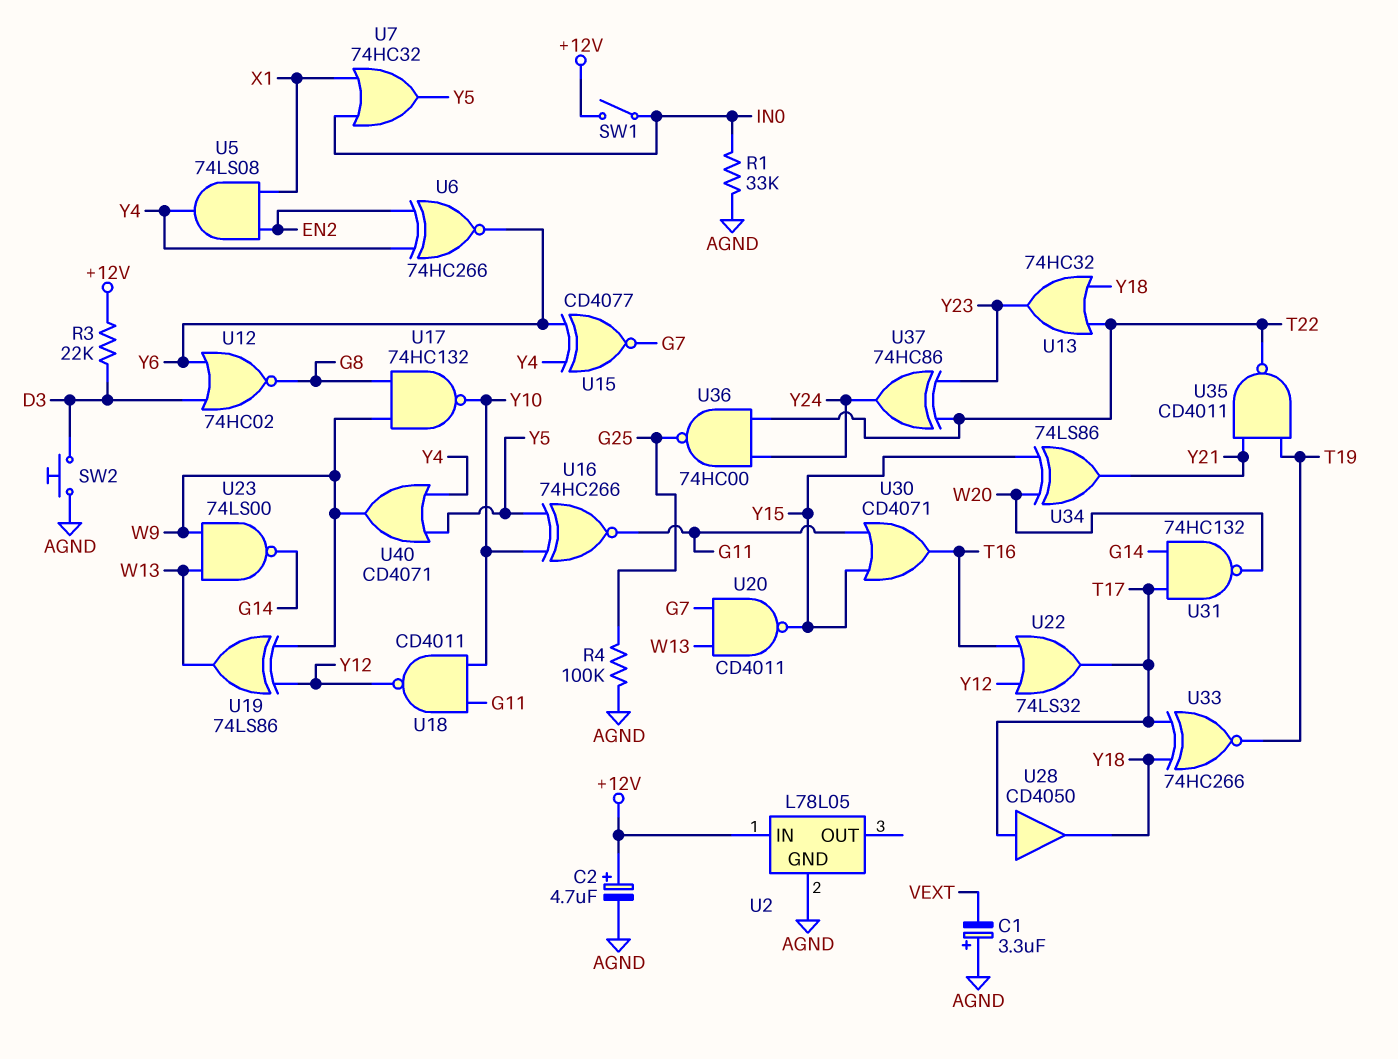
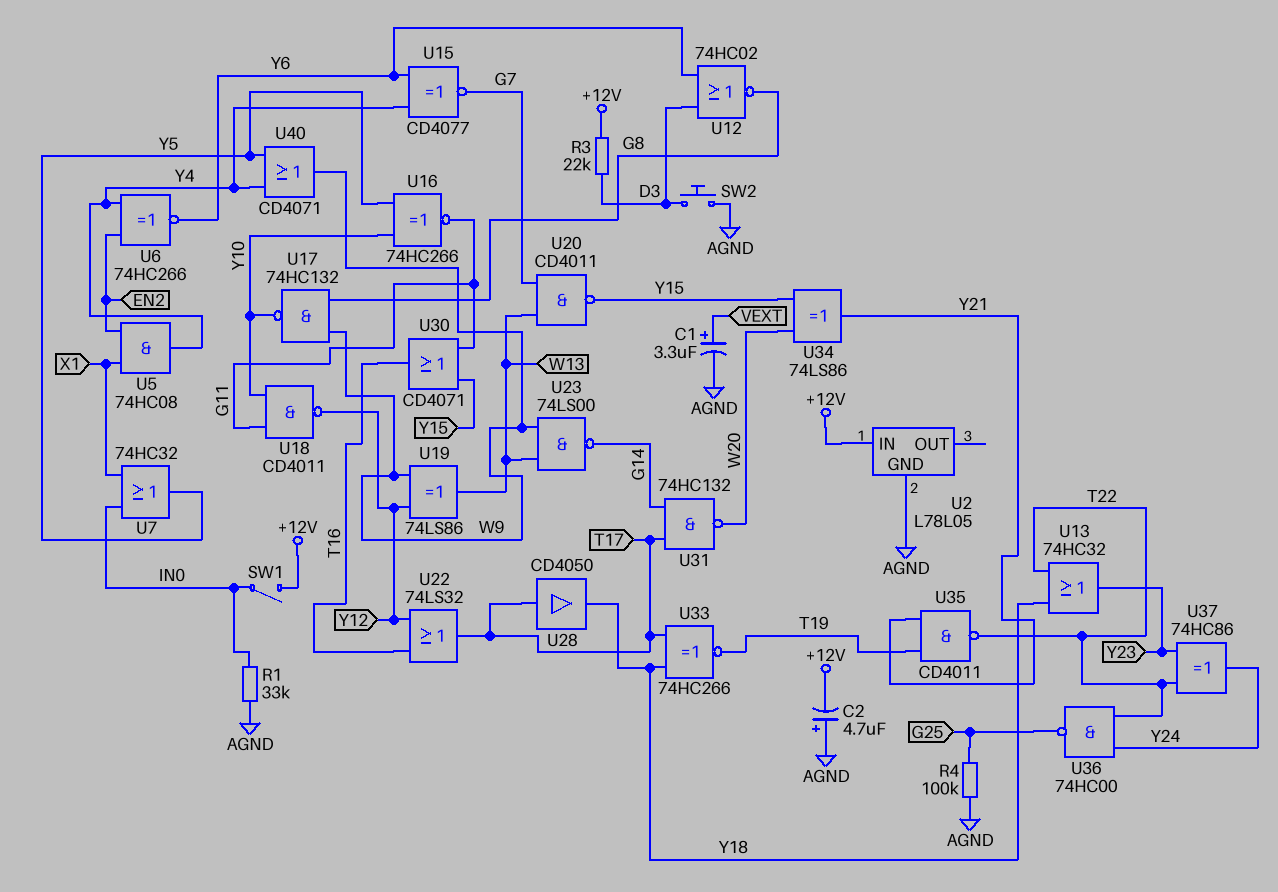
C1: 3.3uF (plus AGND, minus VEXT) -> 3.3uF (plus VEXT, minus AGND)
C2: 4.7uF (plus +12V, minus AGND) -> 4.7uF (plus AGND, minus +12V)
U5: AND 74LS08 (in EN2, in X1, out Y4) -> AND 74HC08 (in EN2, in X1, out Y4)

